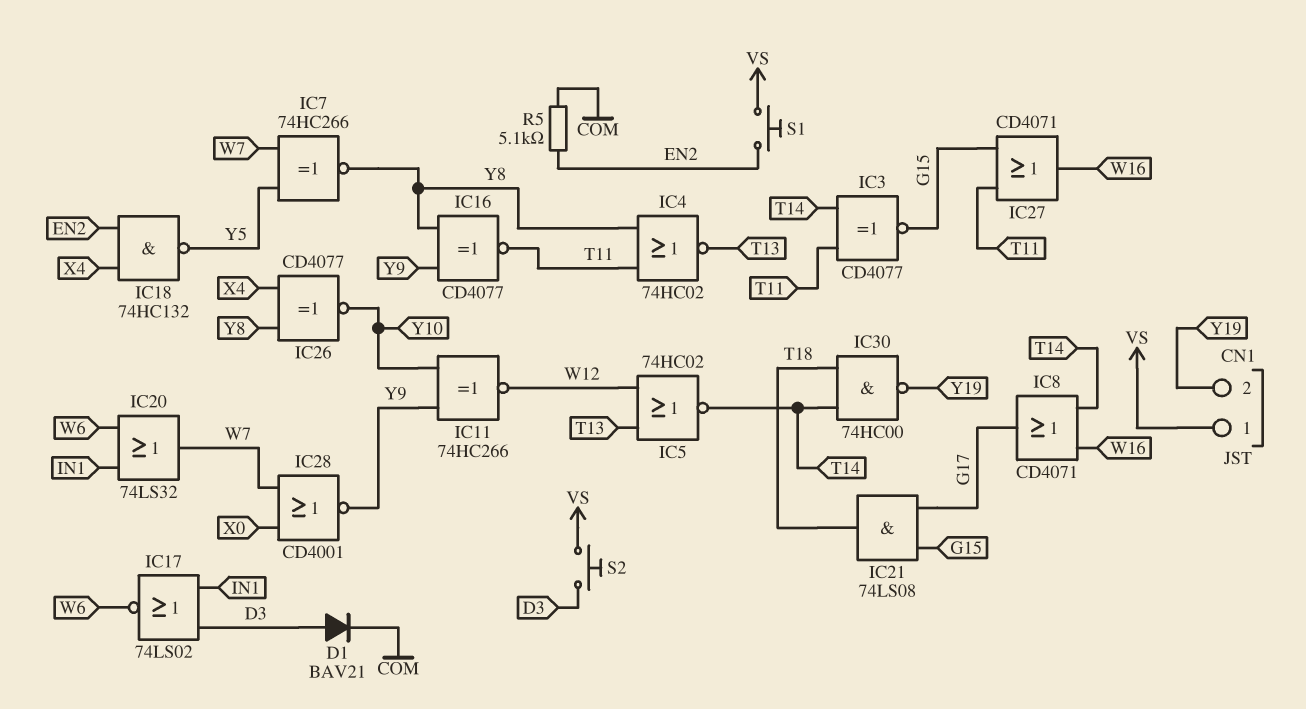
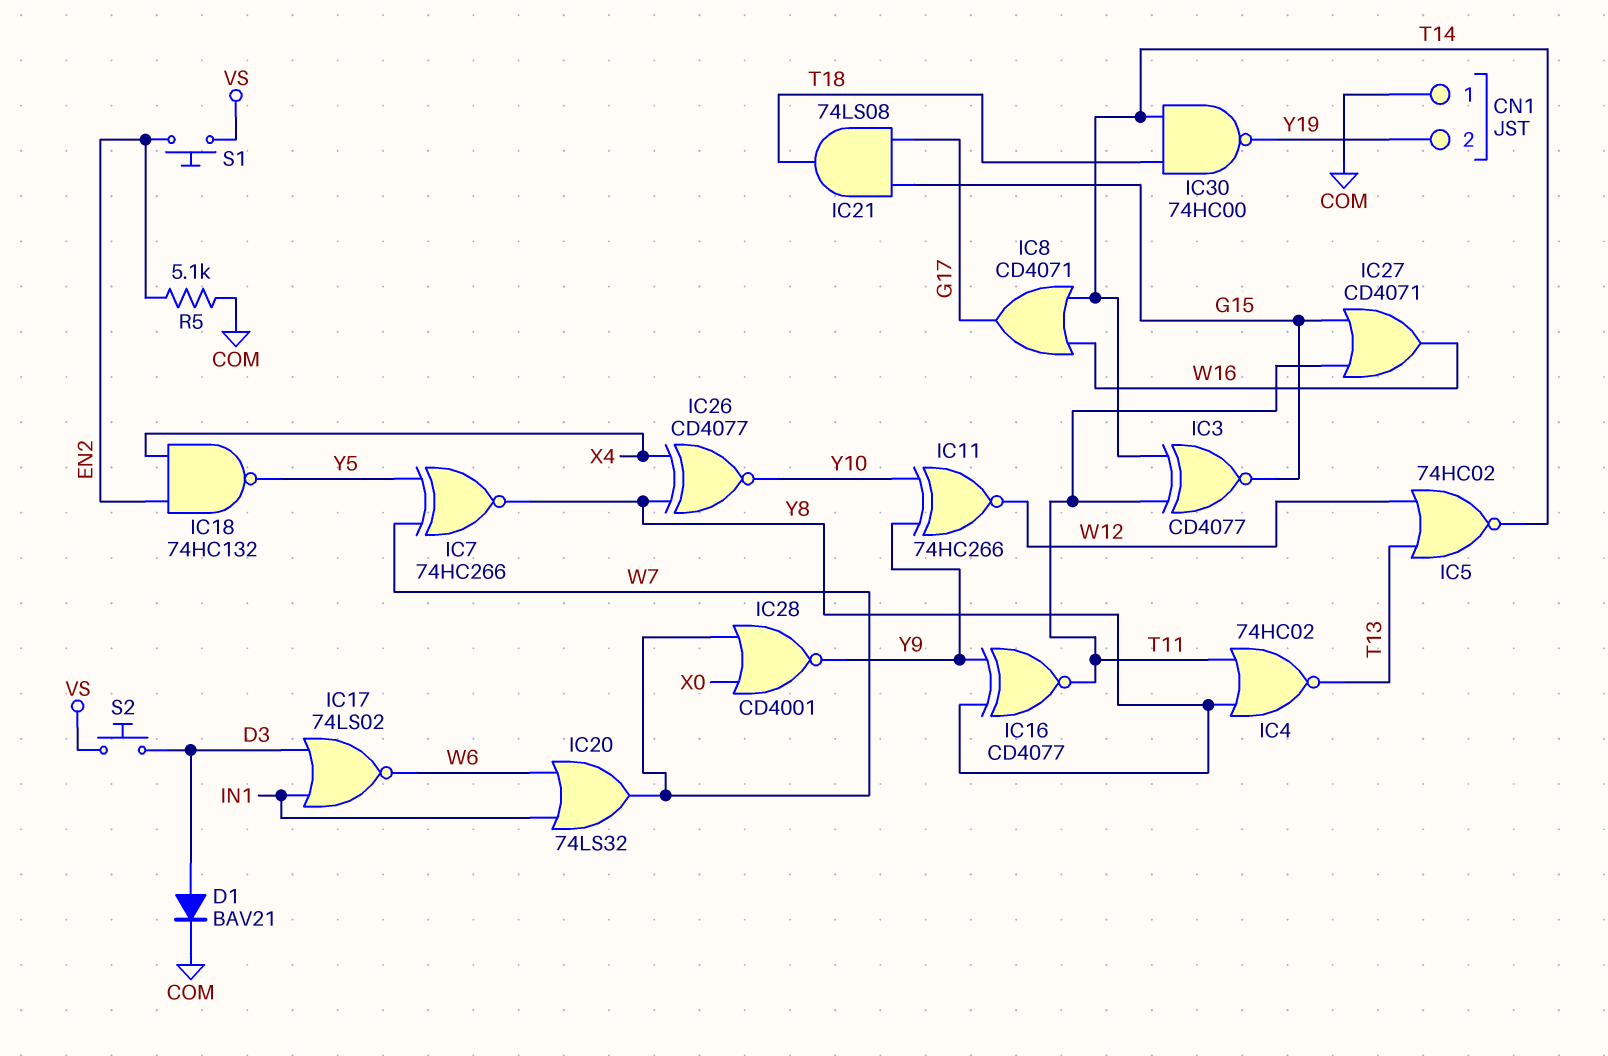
CN1 pin 1: VS -> COM

